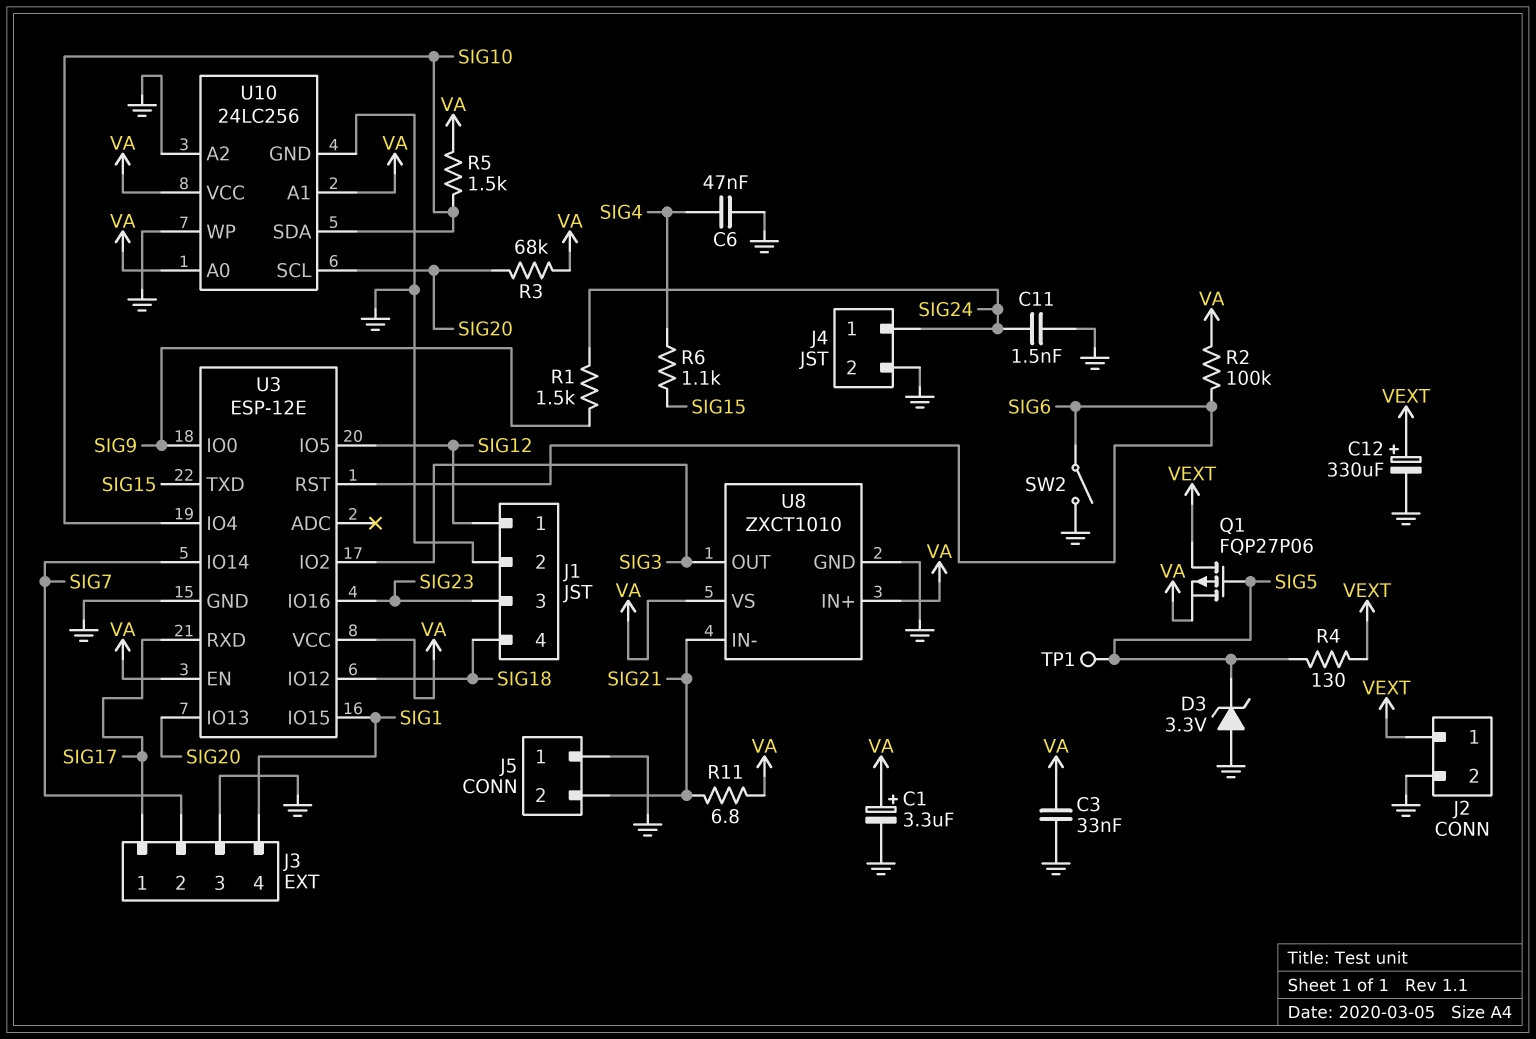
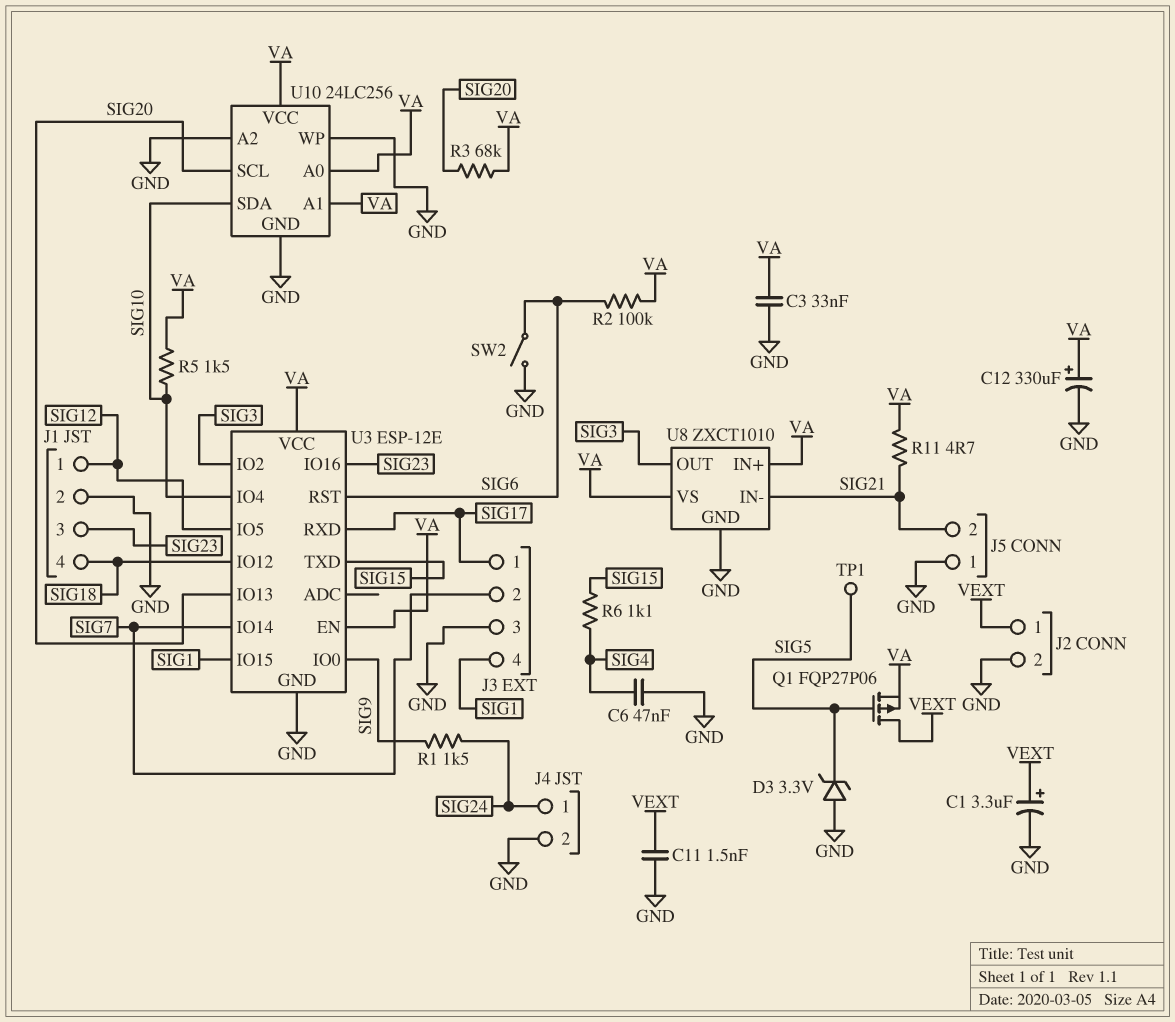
C1: 3.3uF (plus VA, minus GND) -> 3.3uF (plus VEXT, minus GND)
C11: 1.5nF (GND, SIG24) -> 1.5nF (GND, VEXT)
C12: 330uF (plus VEXT, minus GND) -> 330uF (plus VA, minus GND)
R4: 130 (SIG5, VEXT) -> none
R11: 6.8 (SIG21, VA) -> 4.7 (SIG21, VA)

